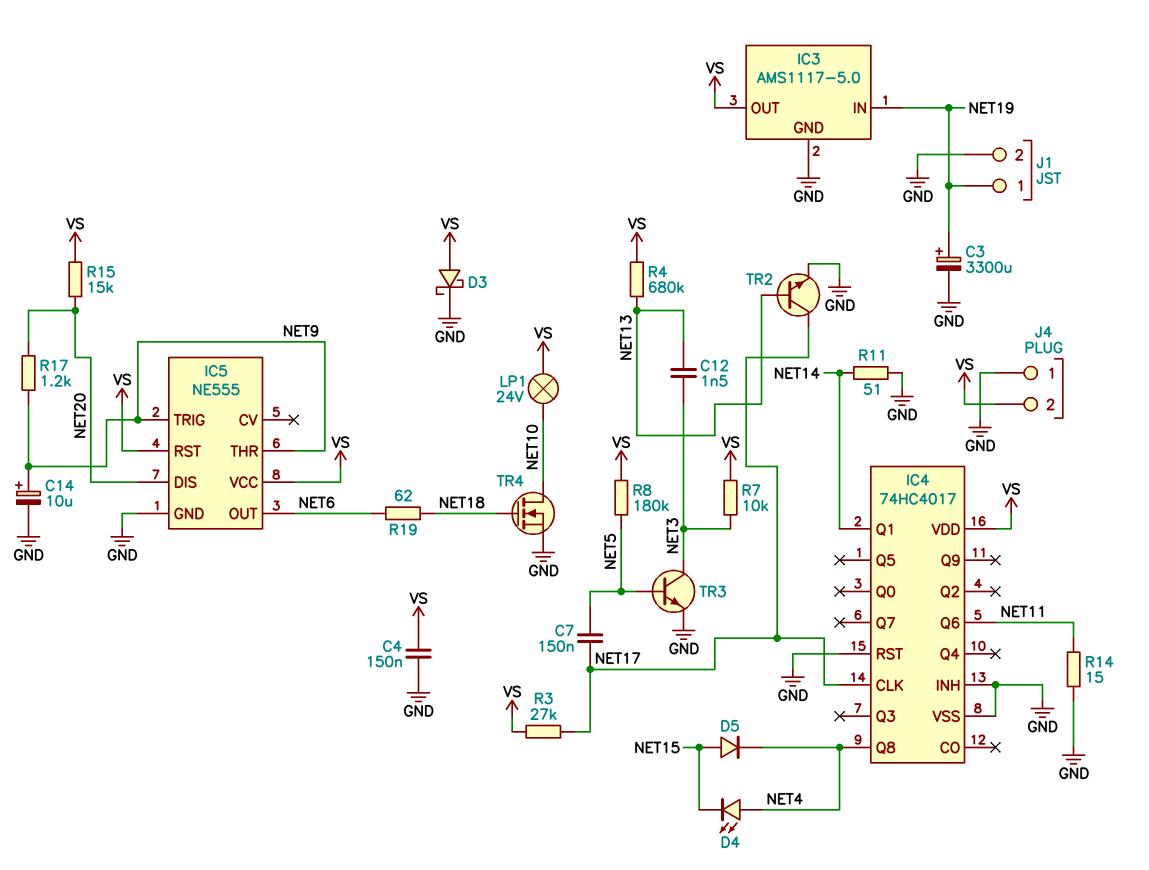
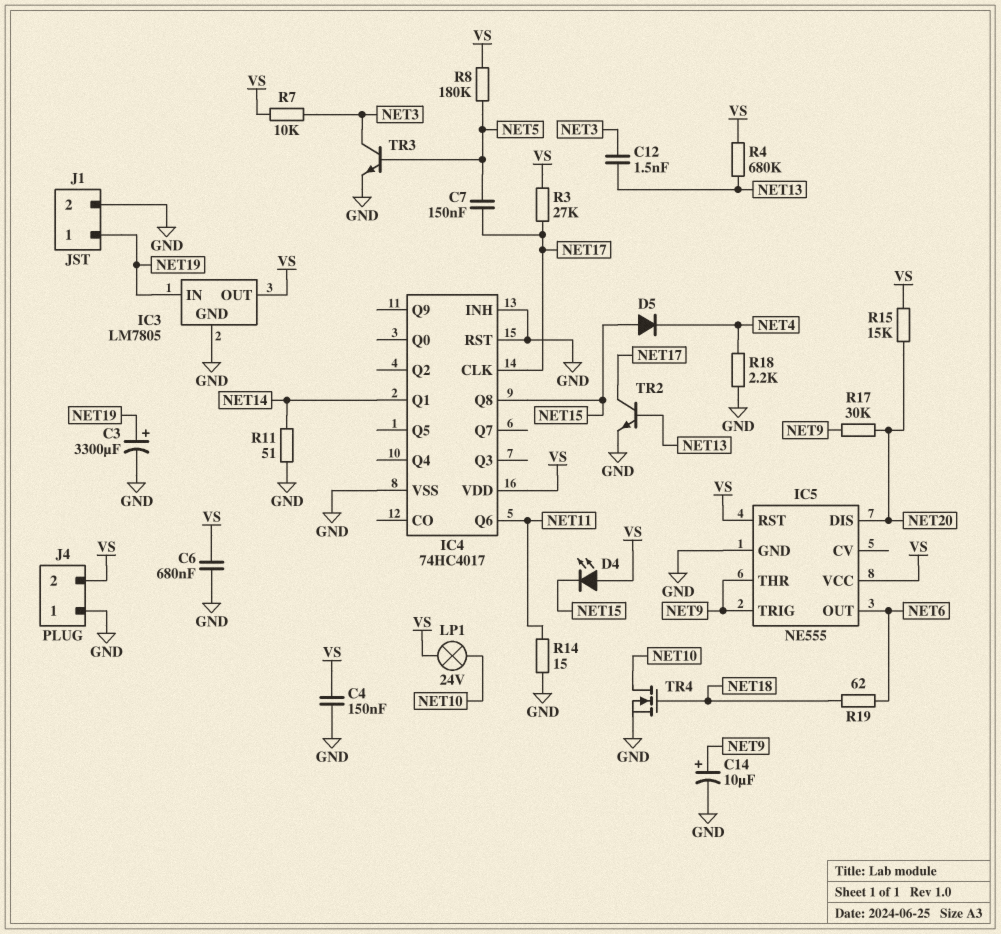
C6: none -> 680nF (GND, VS)
D3: schottky (A VS, K GND) -> none
D4: LED (A NET4, K NET15) -> LED (A VS, K NET15)
IC3: AMS1117-5.0 -> LM7805
IC4 pin Q8: NET4 -> NET15
R17: 1.2k (NET9, NET20) -> 30k (NET9, NET20)
R18: none -> 2.2k (GND, NET4)

